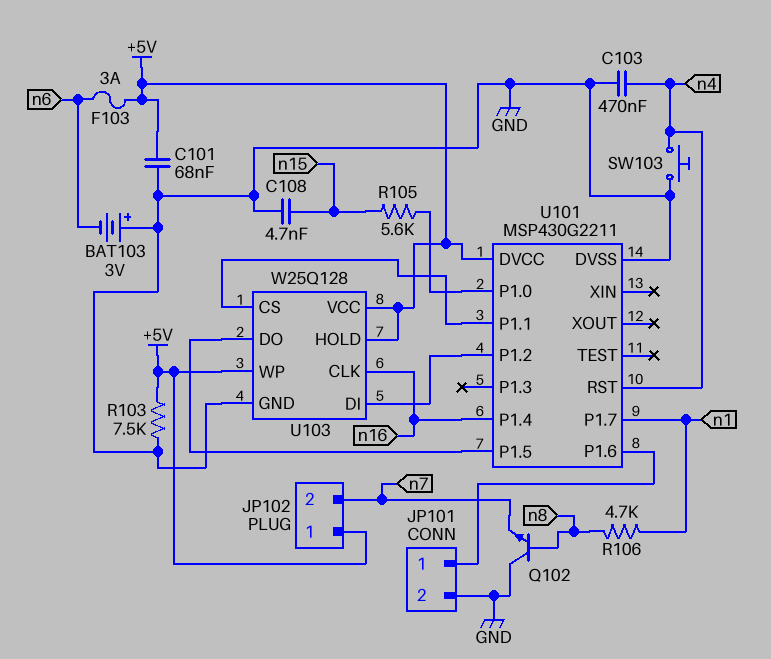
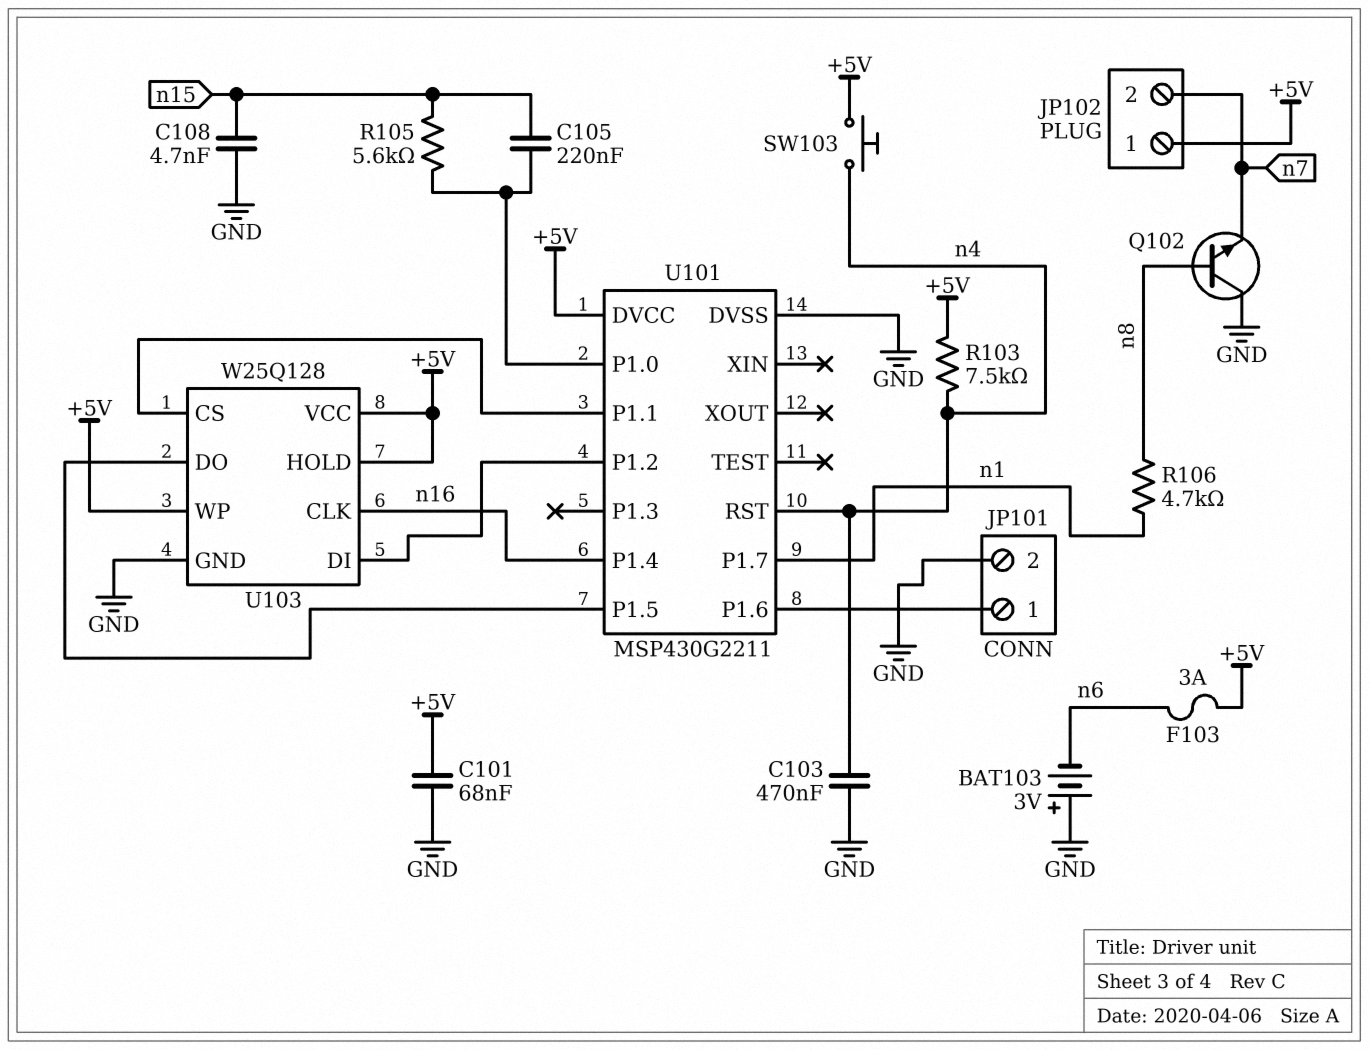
C105: none -> 220nF (U101/P1.0, n15)
R103: 7.5k (+5V, GND) -> 7.5k (+5V, n4)
SW103: button (GND, n4) -> button (+5V, n4)

